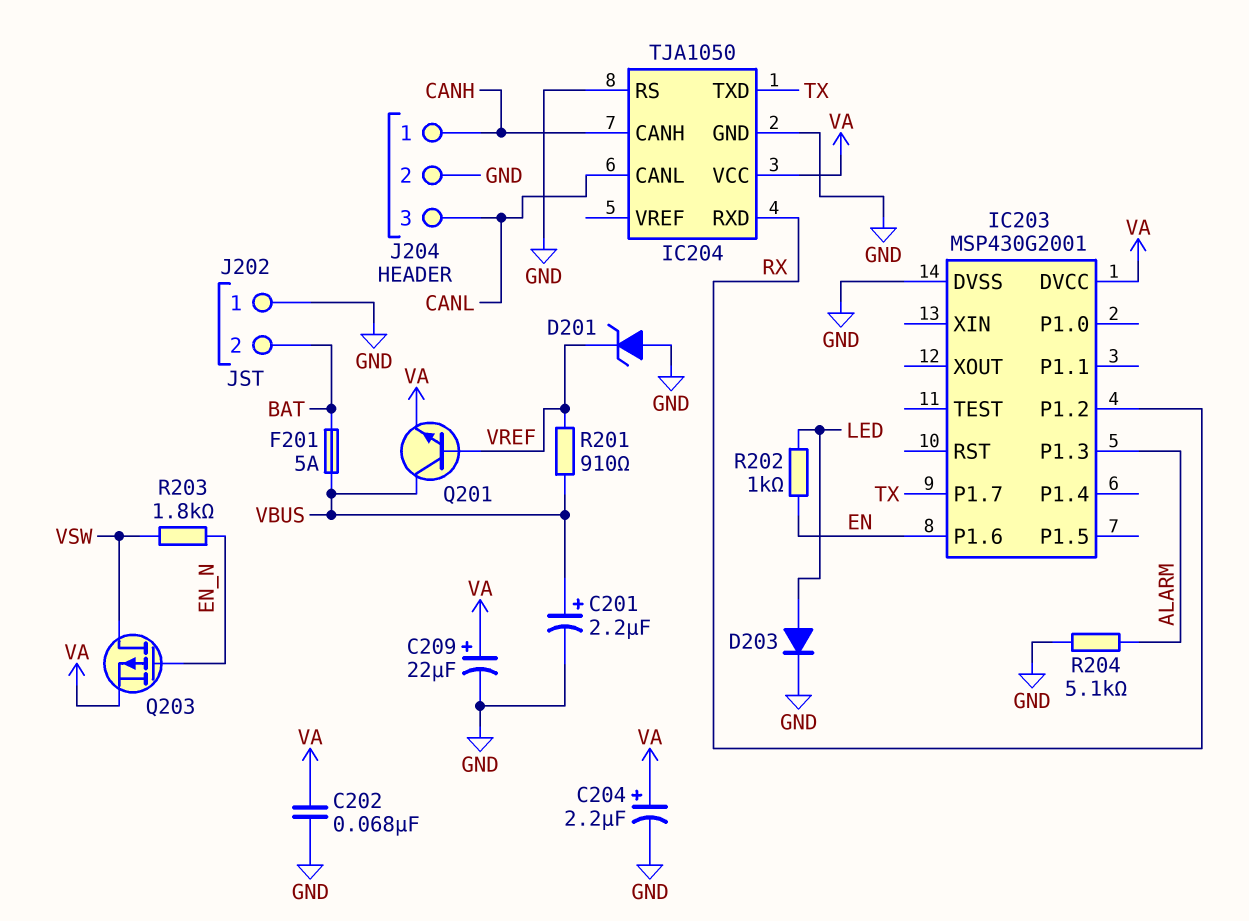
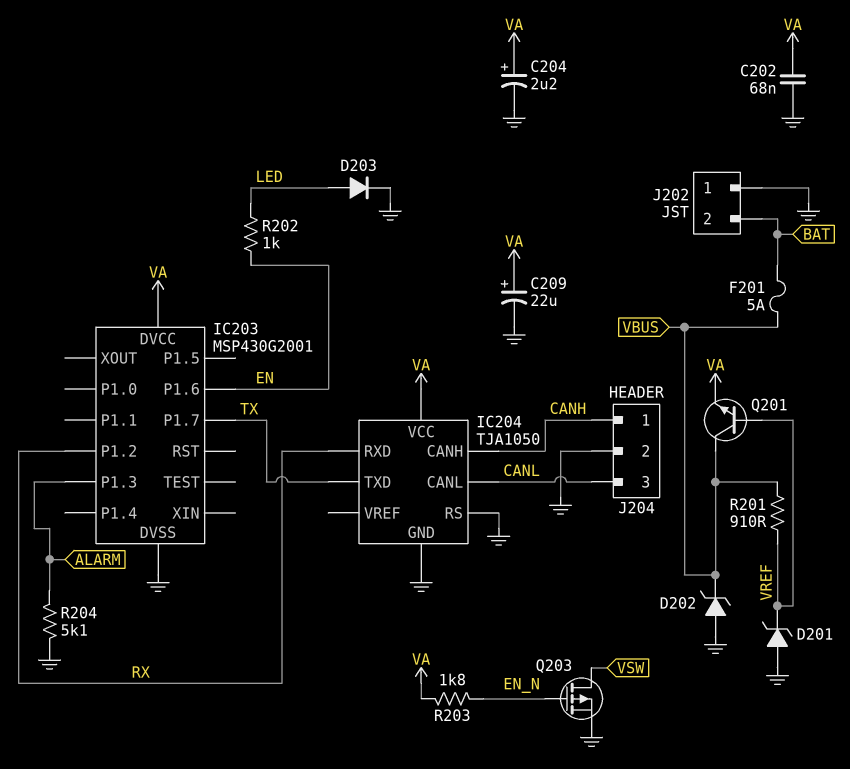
C201: 2.2uF (plus VBUS, minus GND) -> none
D202: none -> zener (A GND, K VBUS)
Q203: PMOS (G EN_N, D VSW, S VA) -> PMOS (G EN_N, D VSW, S GND)
R203: 1.8k (EN_N, VSW) -> 1.8k (EN_N, VA)

